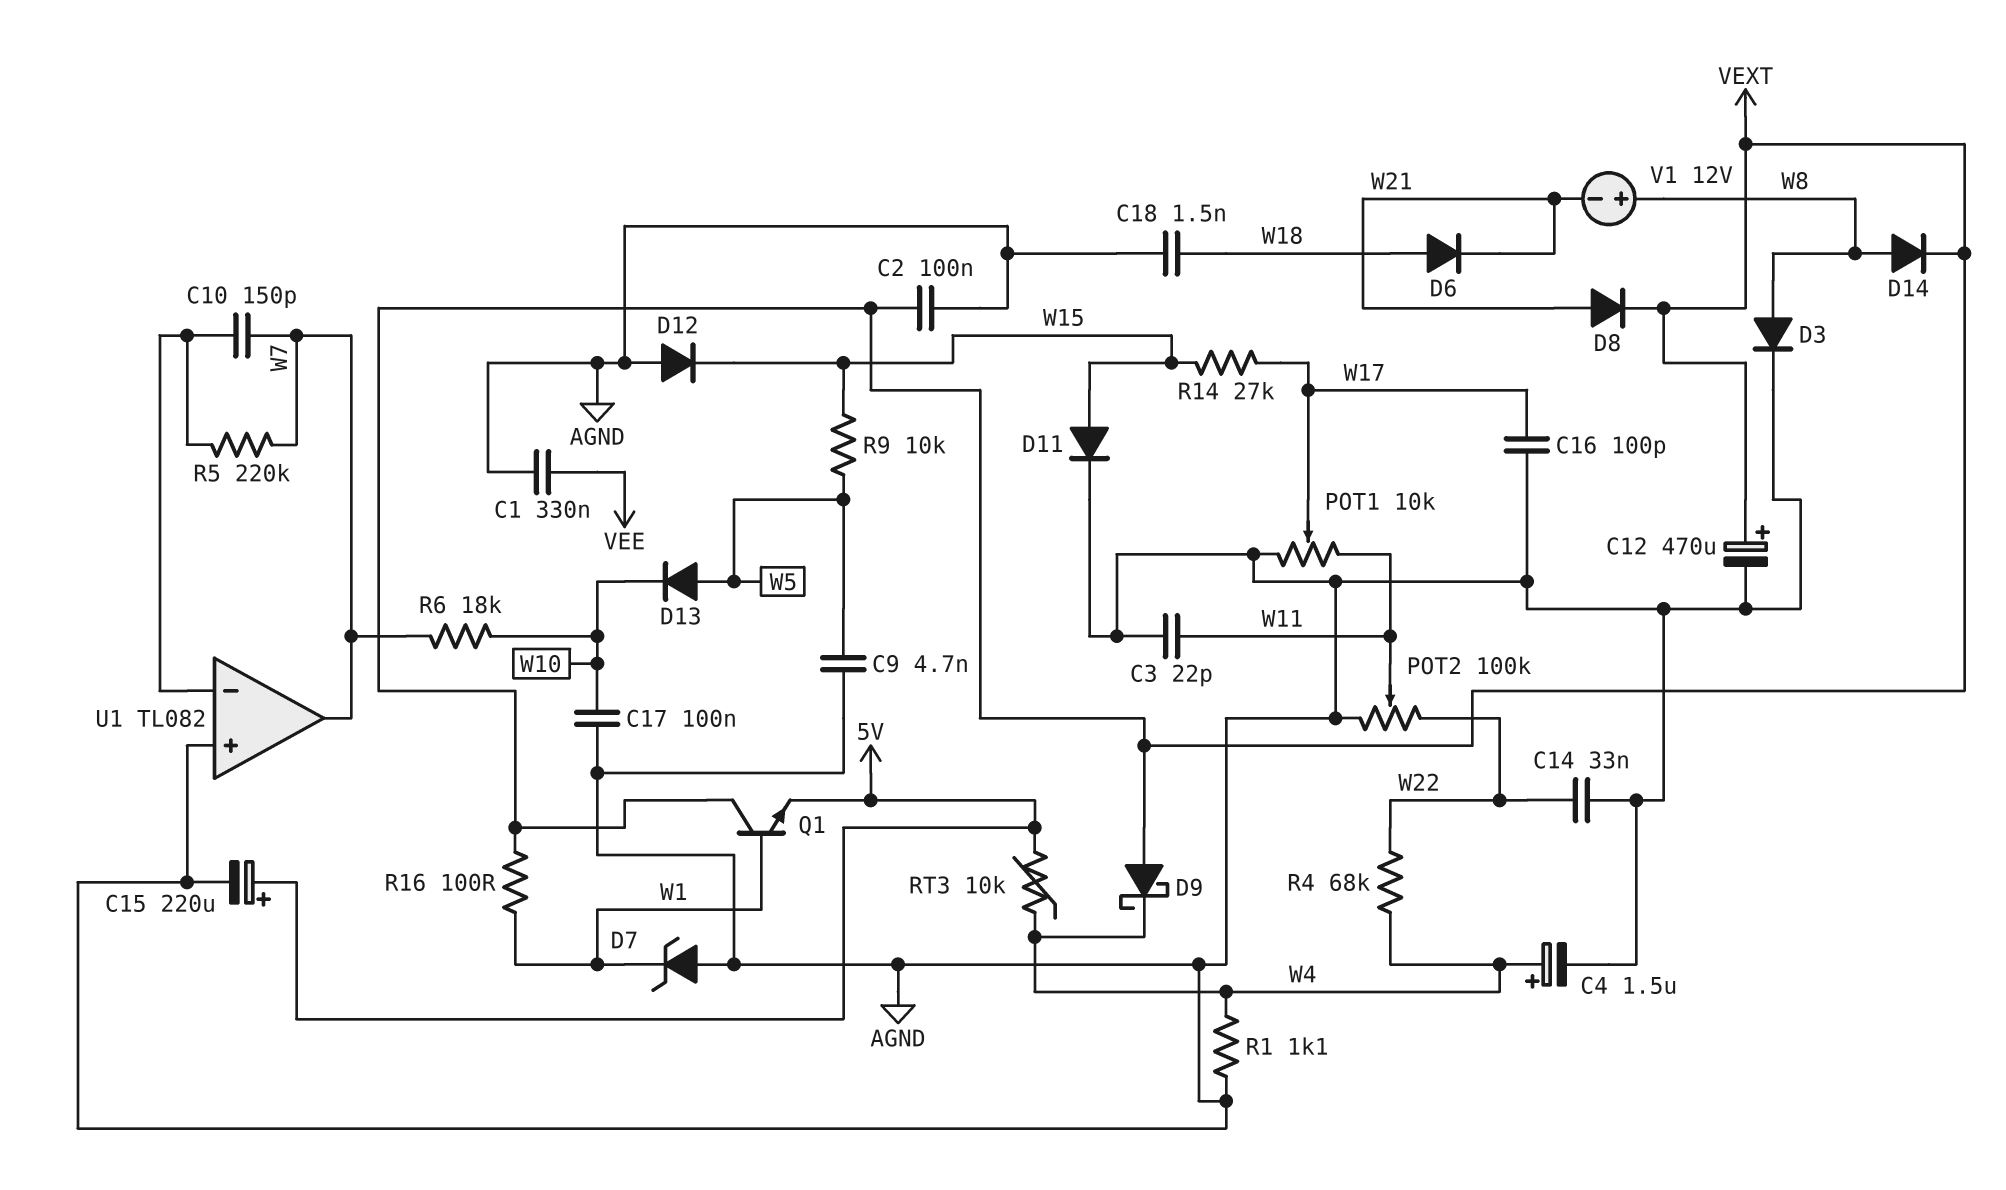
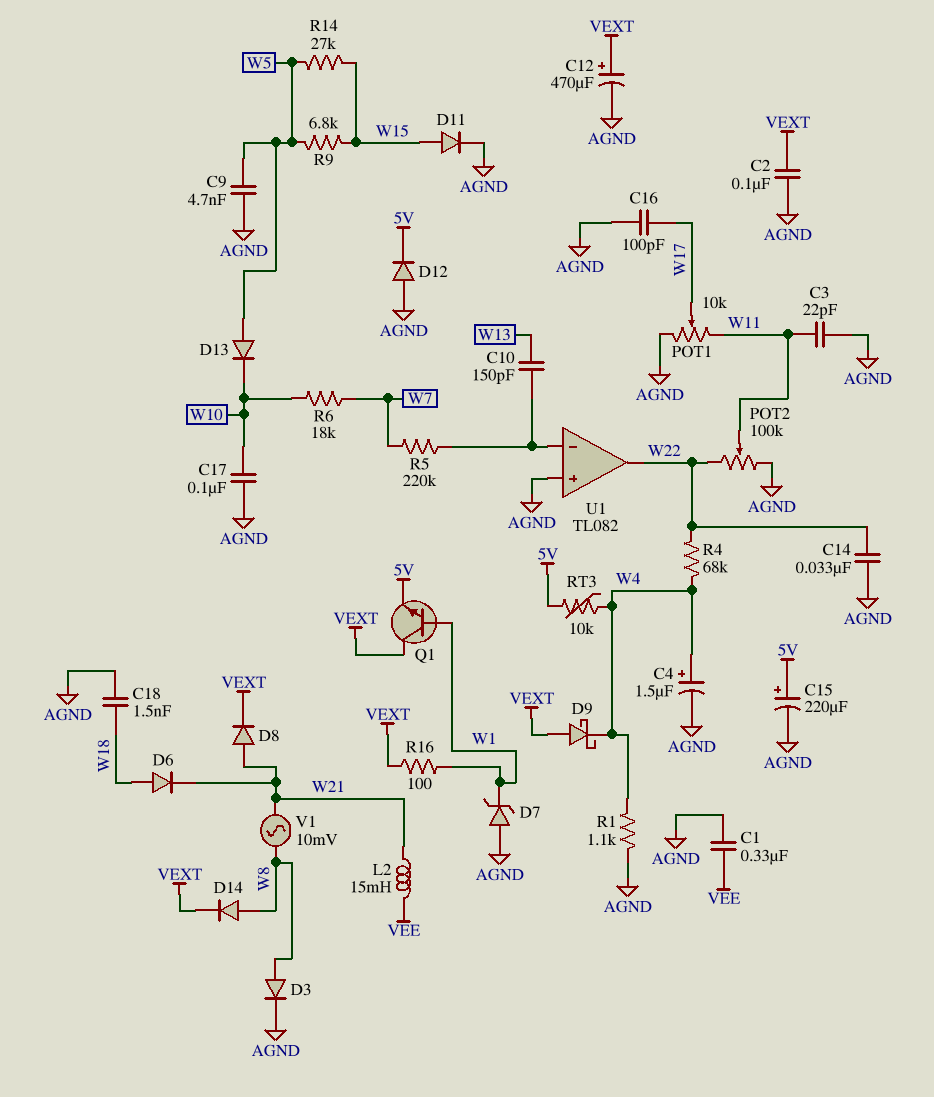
C10: 150pF (U1/in-, W7) -> 150pF (U1/in-, W13)
D12: diode (A AGND, K W15) -> diode (A AGND, K 5V)
L2: none -> 15mH (VEE, W21)
R9: 10k (W5, W15) -> 6.8k (W5, W15)
R14: 27k (W15, W17) -> 27k (W5, W15)
U1 pin out: W7 -> W22
V1: 12V (plus W8, minus W21) -> AC 10mV (W8, W21)

